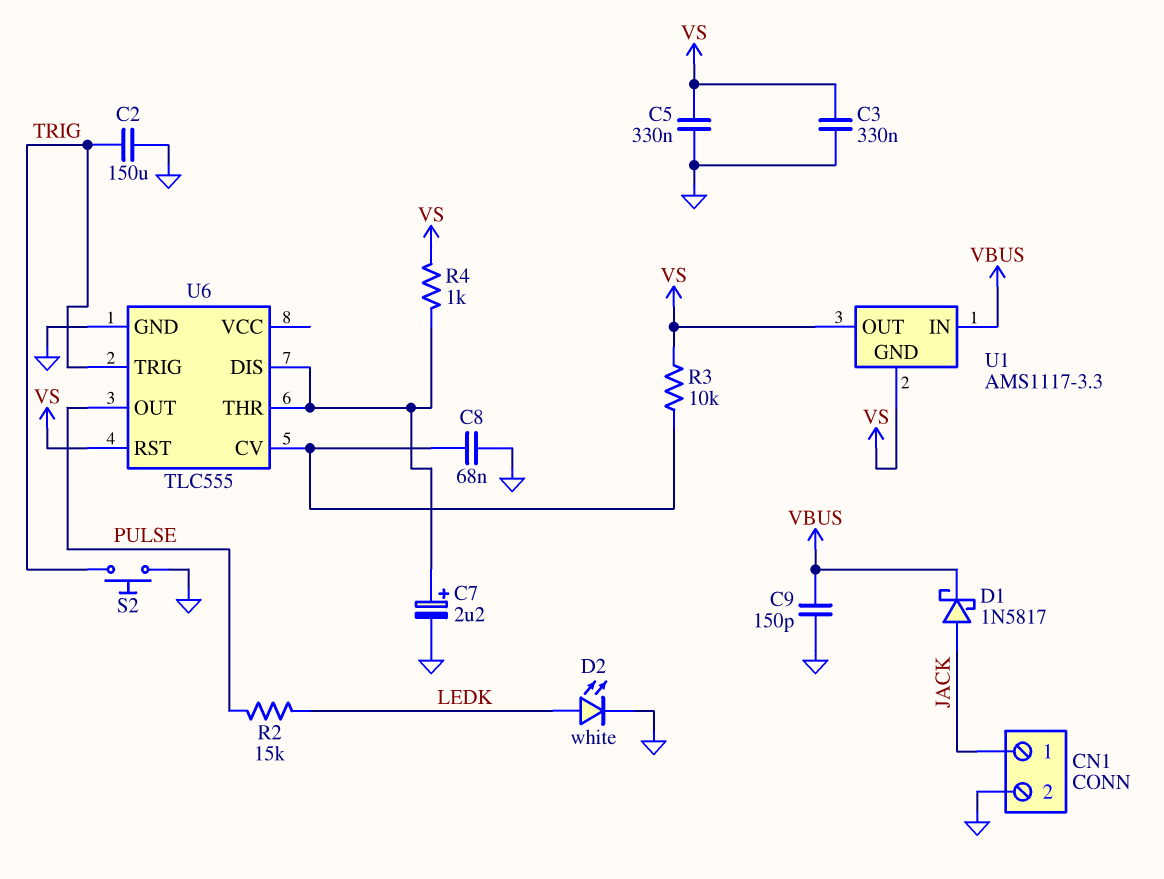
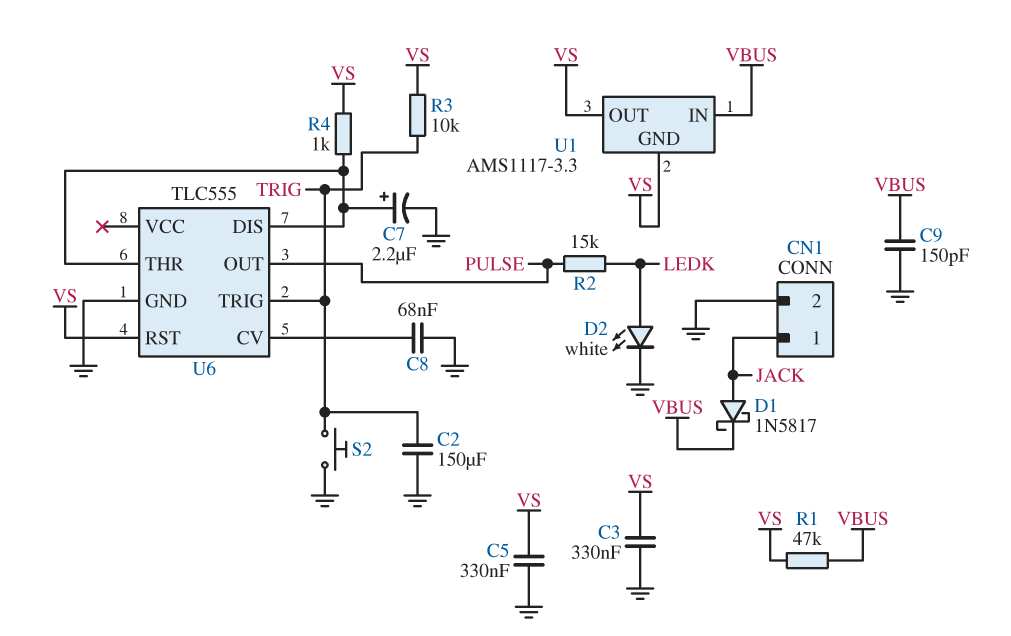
R1: none -> 47k (VBUS, VS)
R3: 10k (U6/CV, VS) -> 10k (TRIG, VS)

